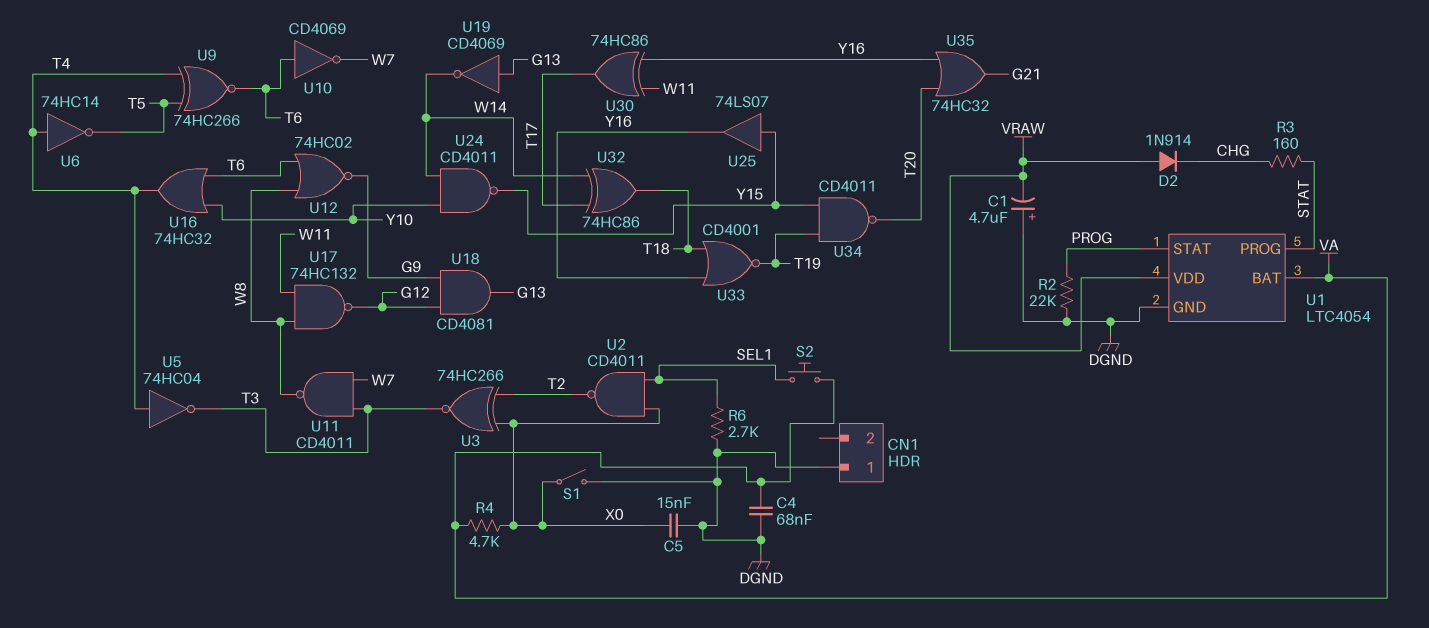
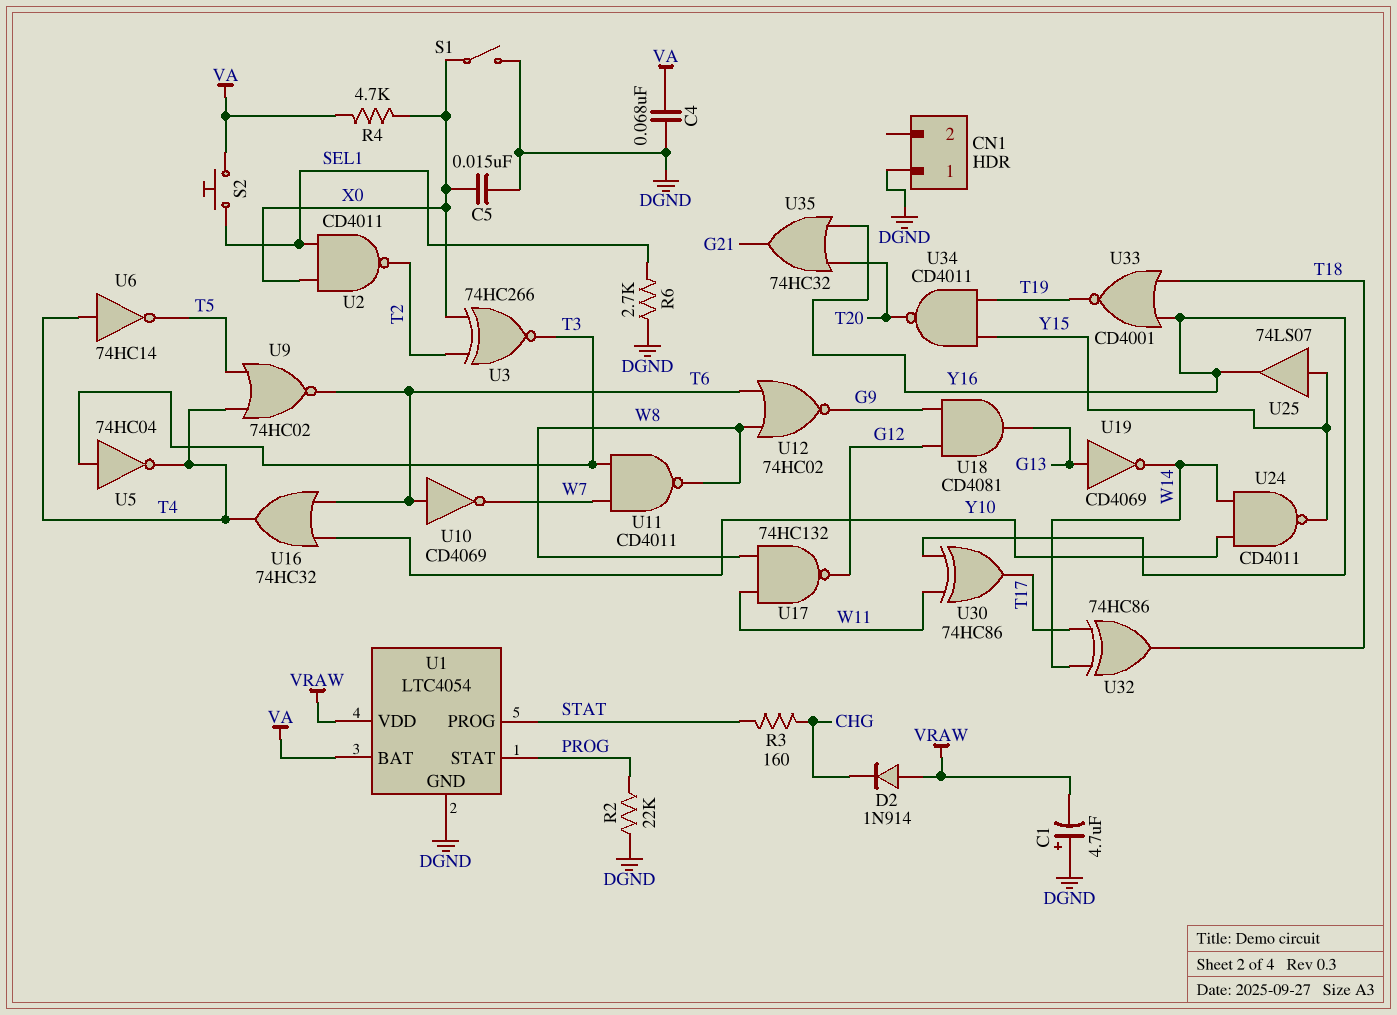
U5: NOT 74HC04 (in T4, out T3) -> NOT 74HC04 (in T3, out T4)
U9: XNOR 74HC266 (in T4, in T5, out T6) -> NOR 74HC02 (in T4, in T5, out T6)

